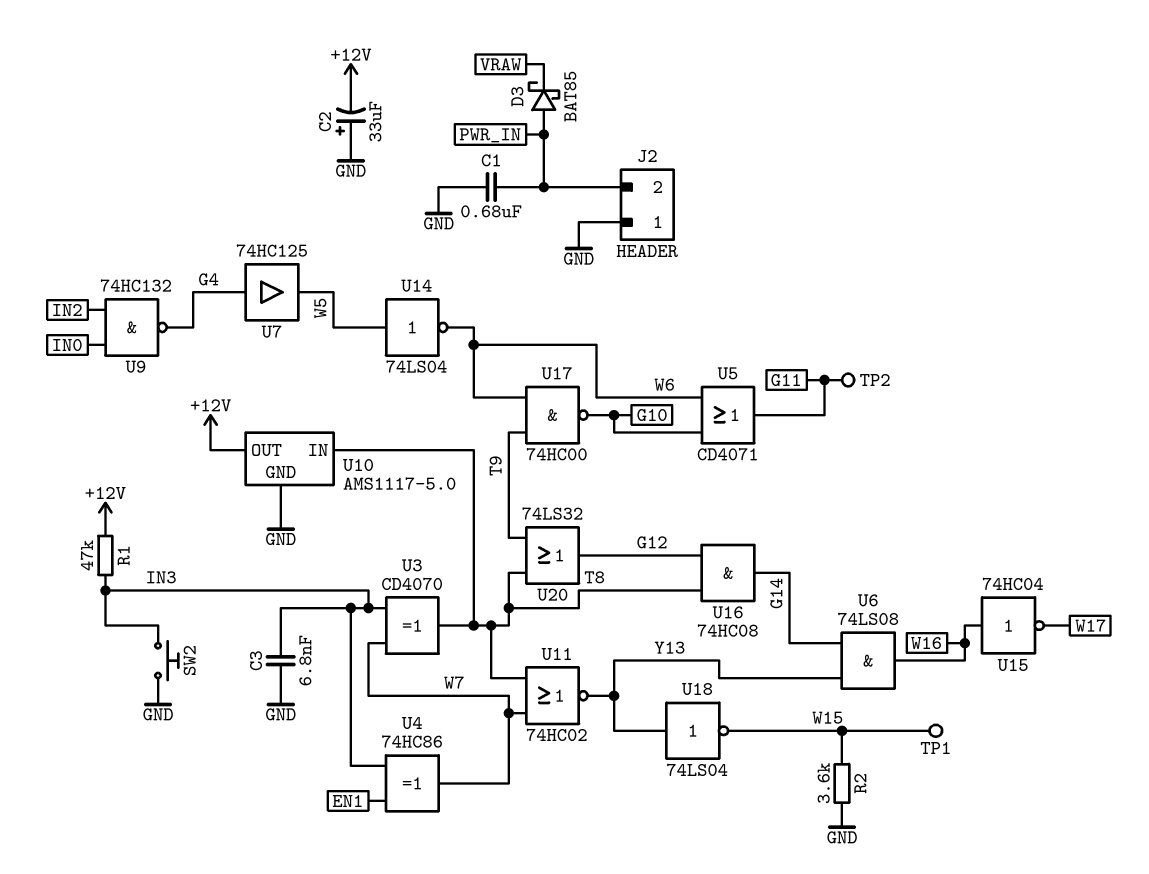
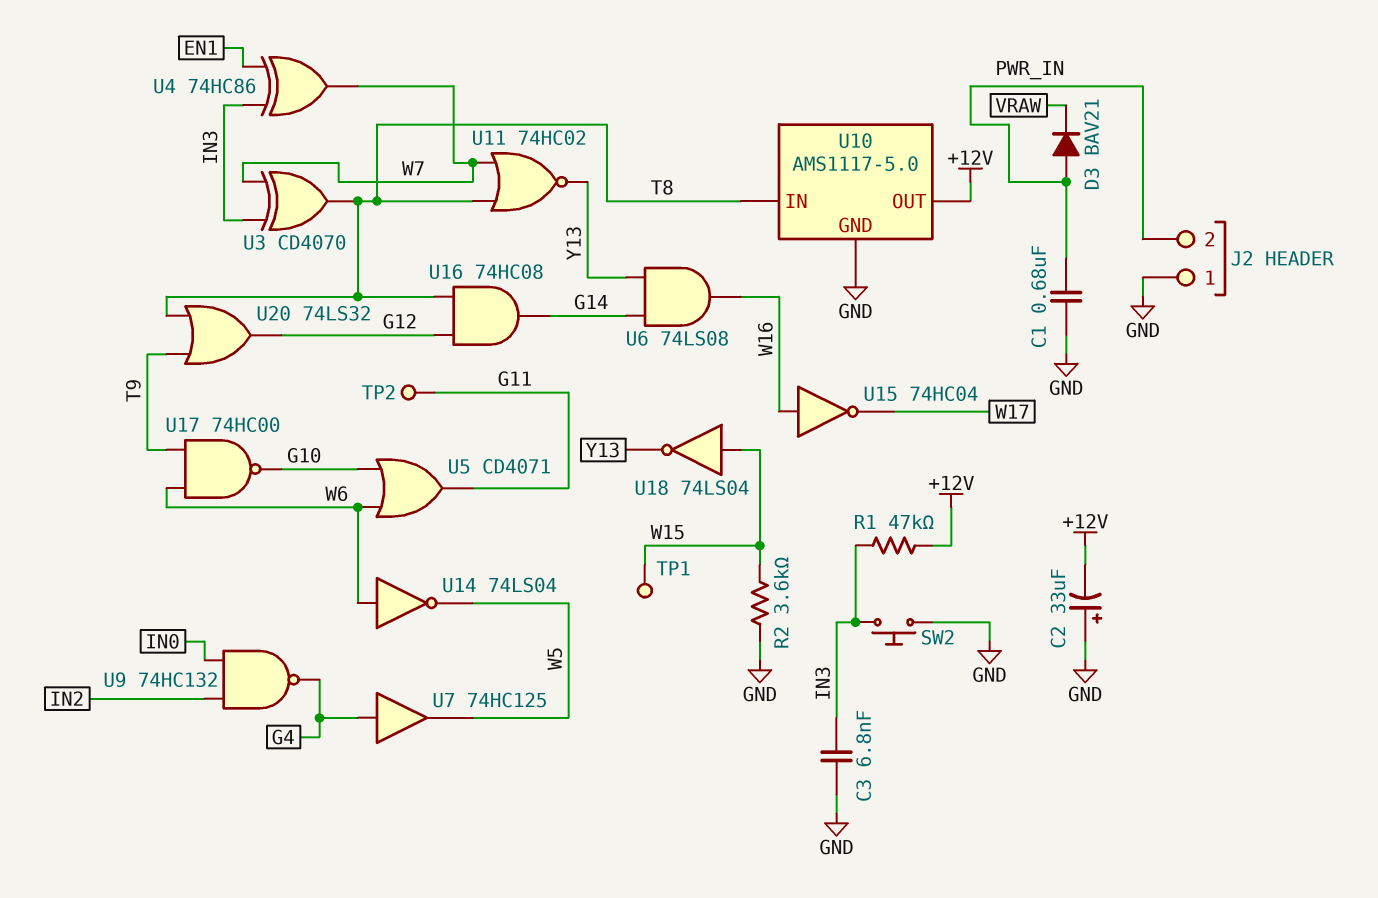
D3: schottky BAT85 (A PWR_IN, K VRAW) -> diode BAV21 (A PWR_IN, K VRAW)
U14: NOT 74LS04 (in W5, out W6) -> NOT 74LS04 (in W6, out W5)
U18: NOT 74LS04 (in Y13, out W15) -> NOT 74LS04 (in W15, out Y13)

